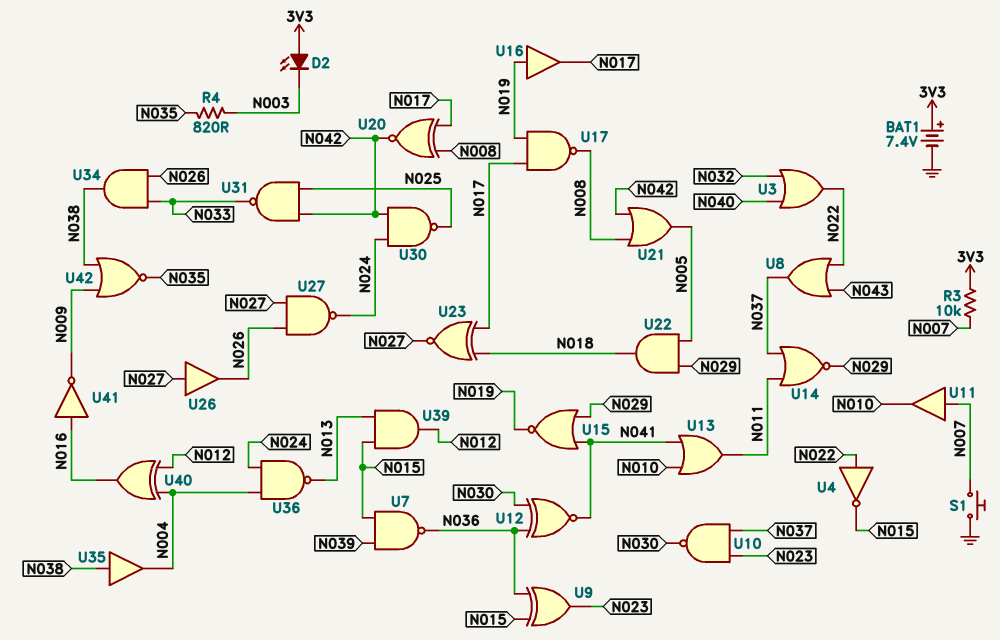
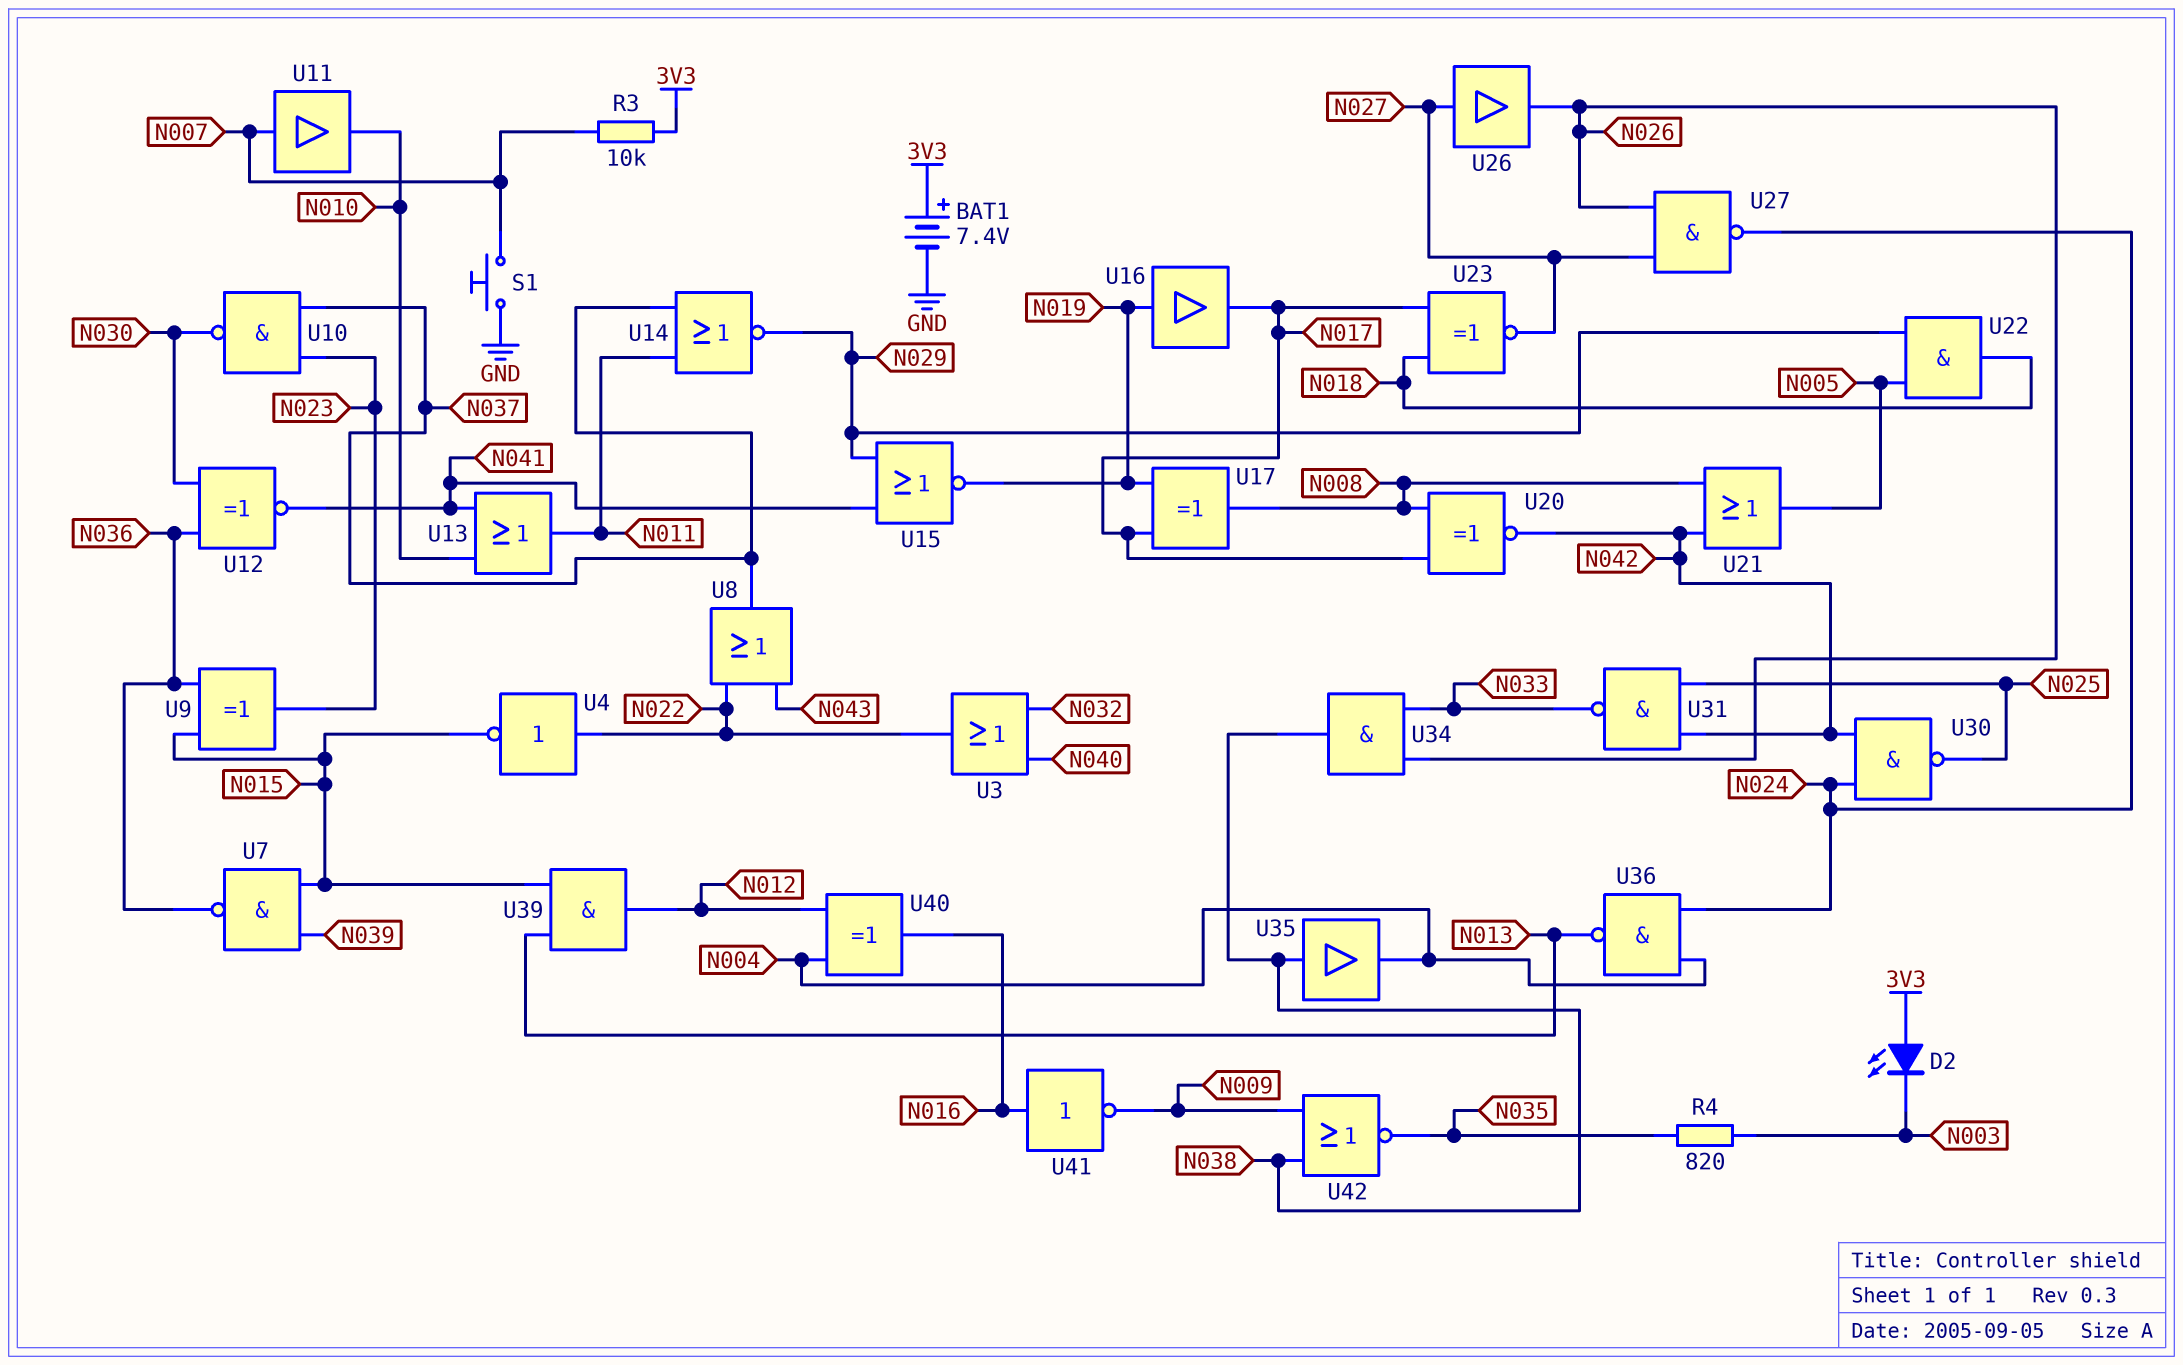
U17: NAND (in N017, in N019, out N008) -> XOR (in N017, in N019, out N008)

